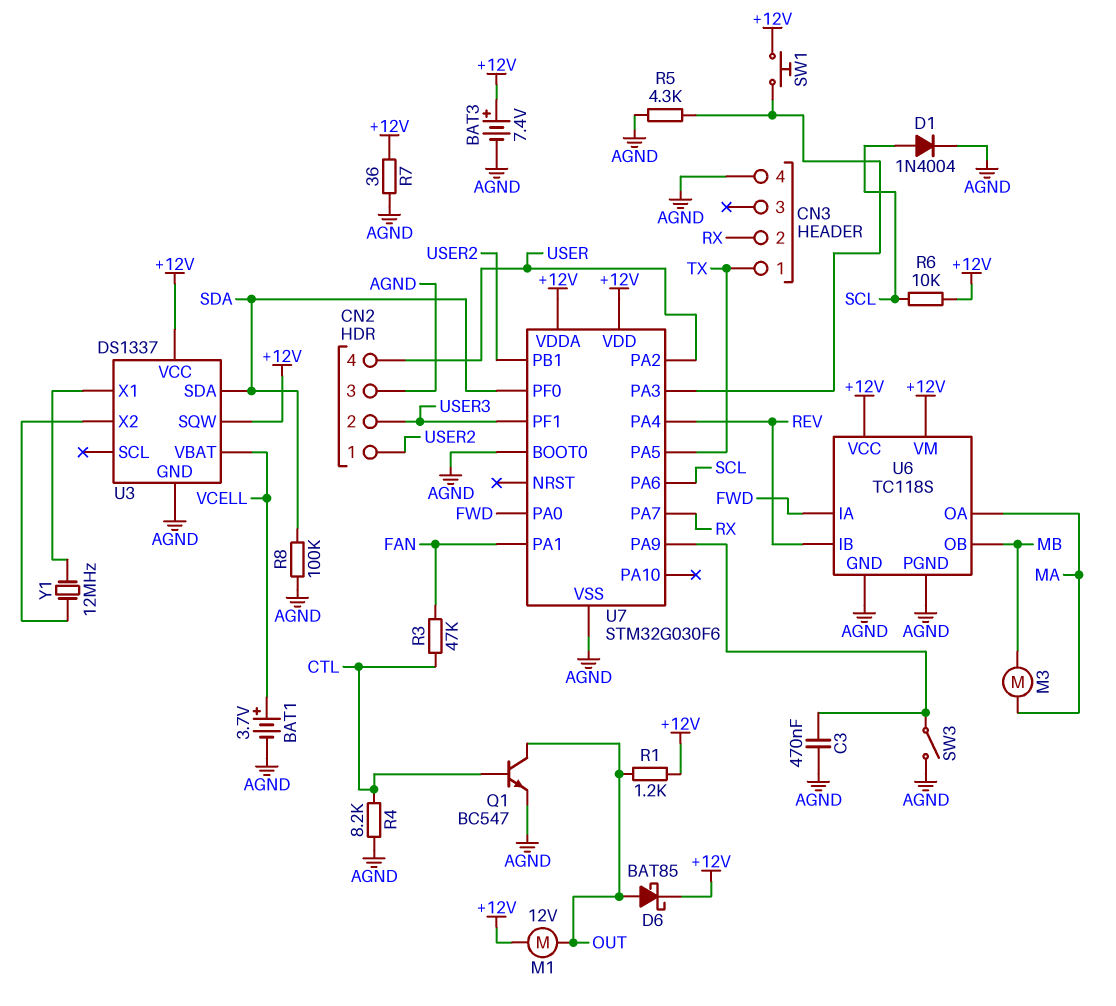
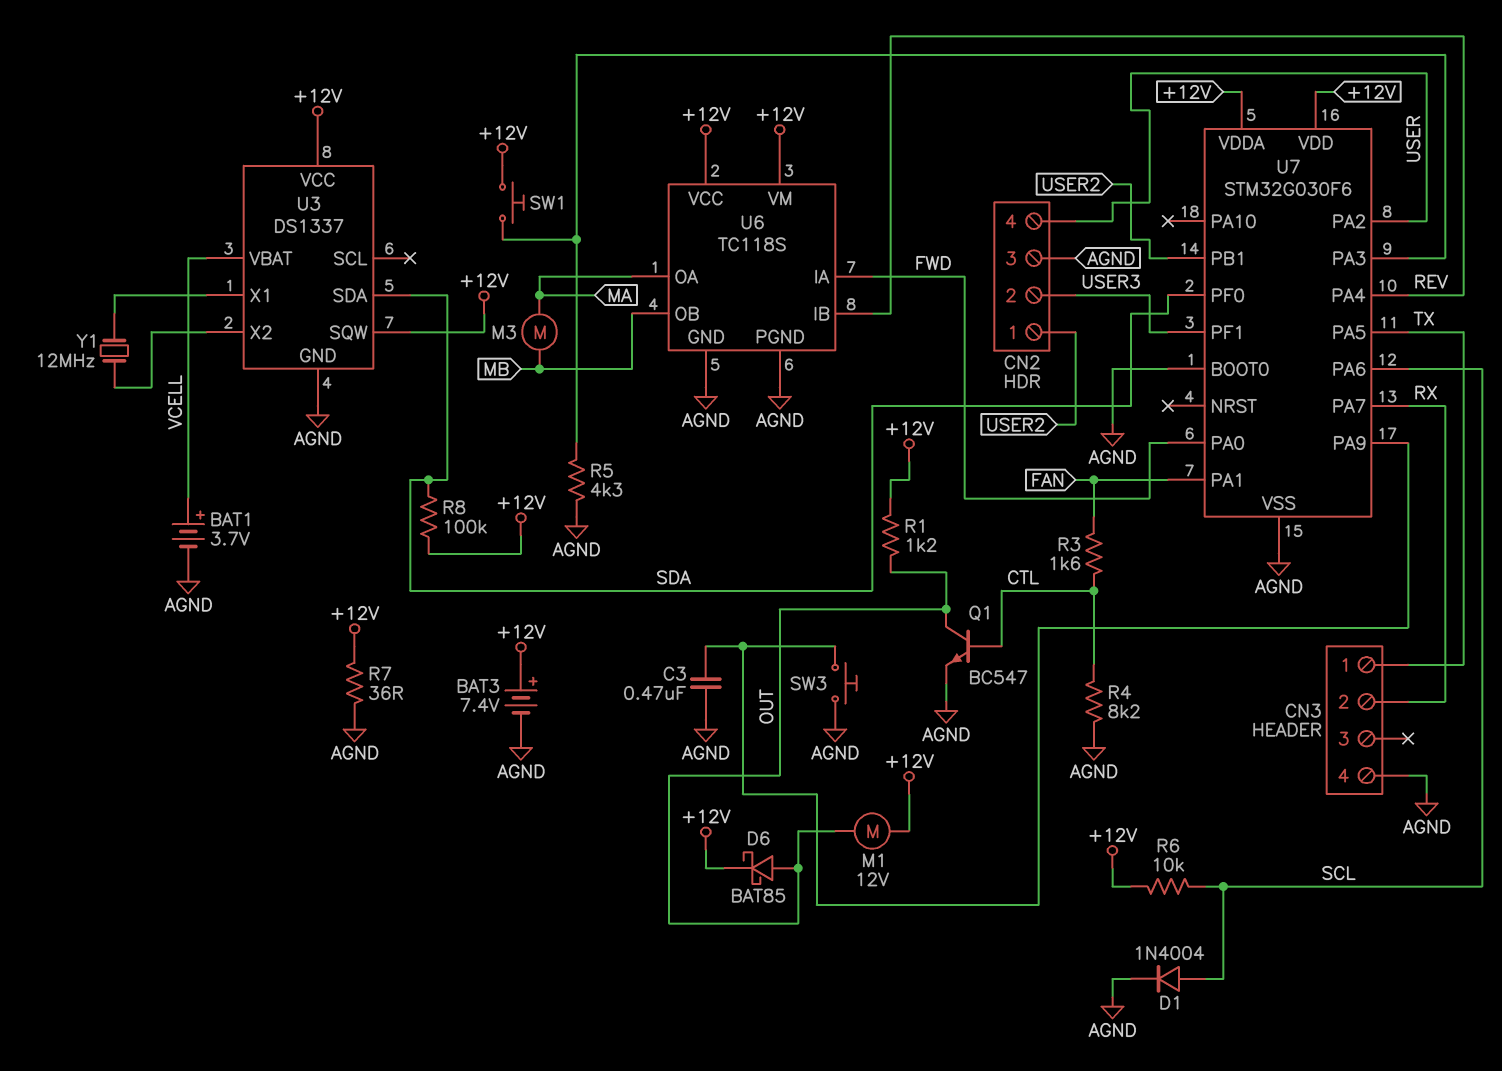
R3: 47k (CTL, FAN) -> 1.6k (CTL, FAN)
R8: 100k (AGND, SDA) -> 100k (+12V, SDA)
SW3: switch (AGND, U7/PA9) -> button (AGND, U7/PA9)

